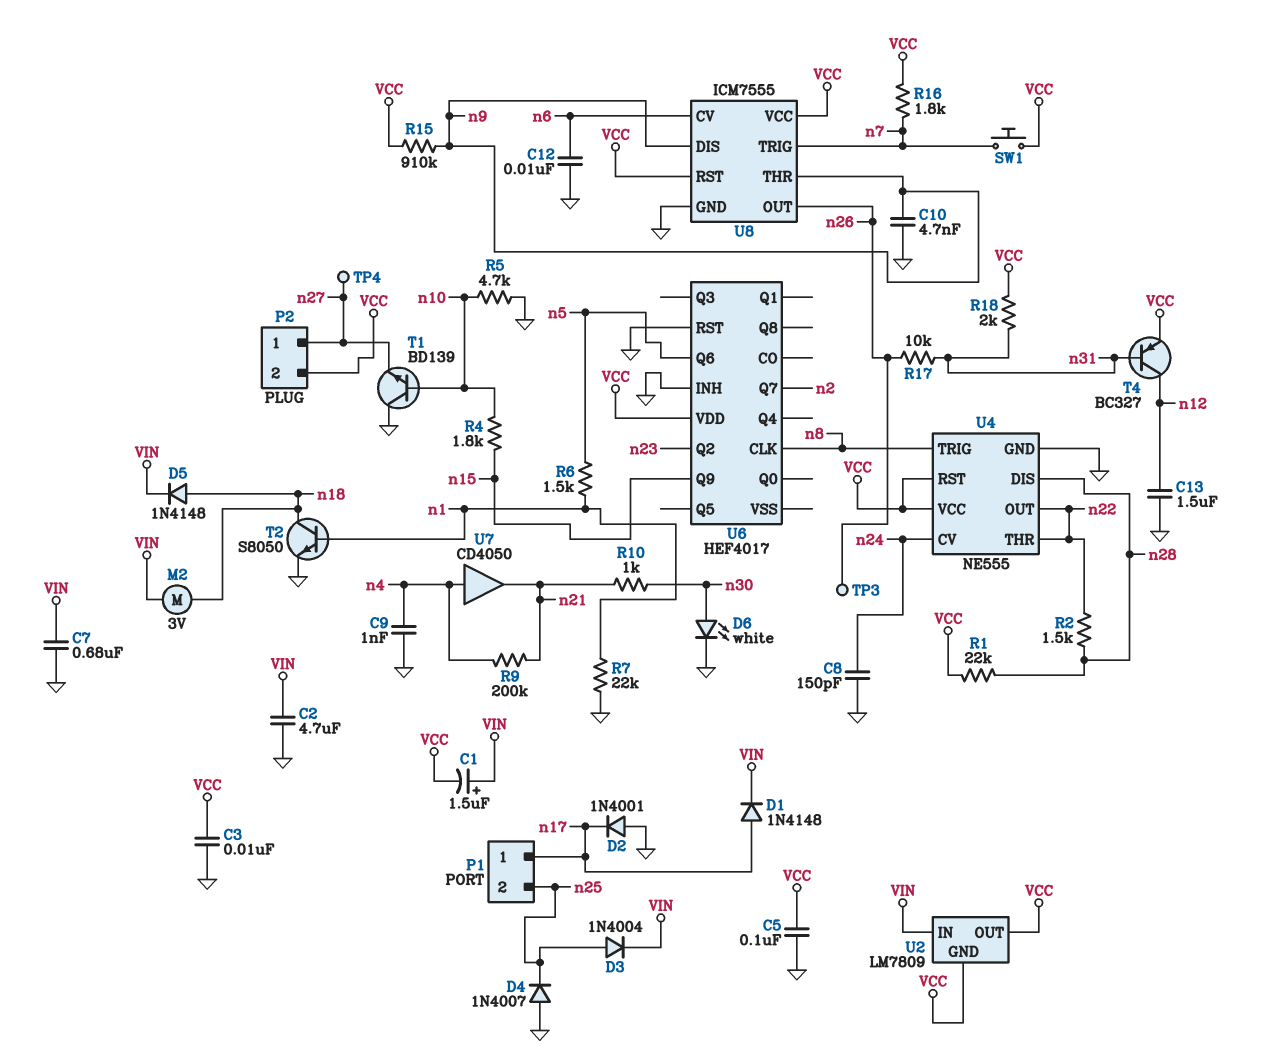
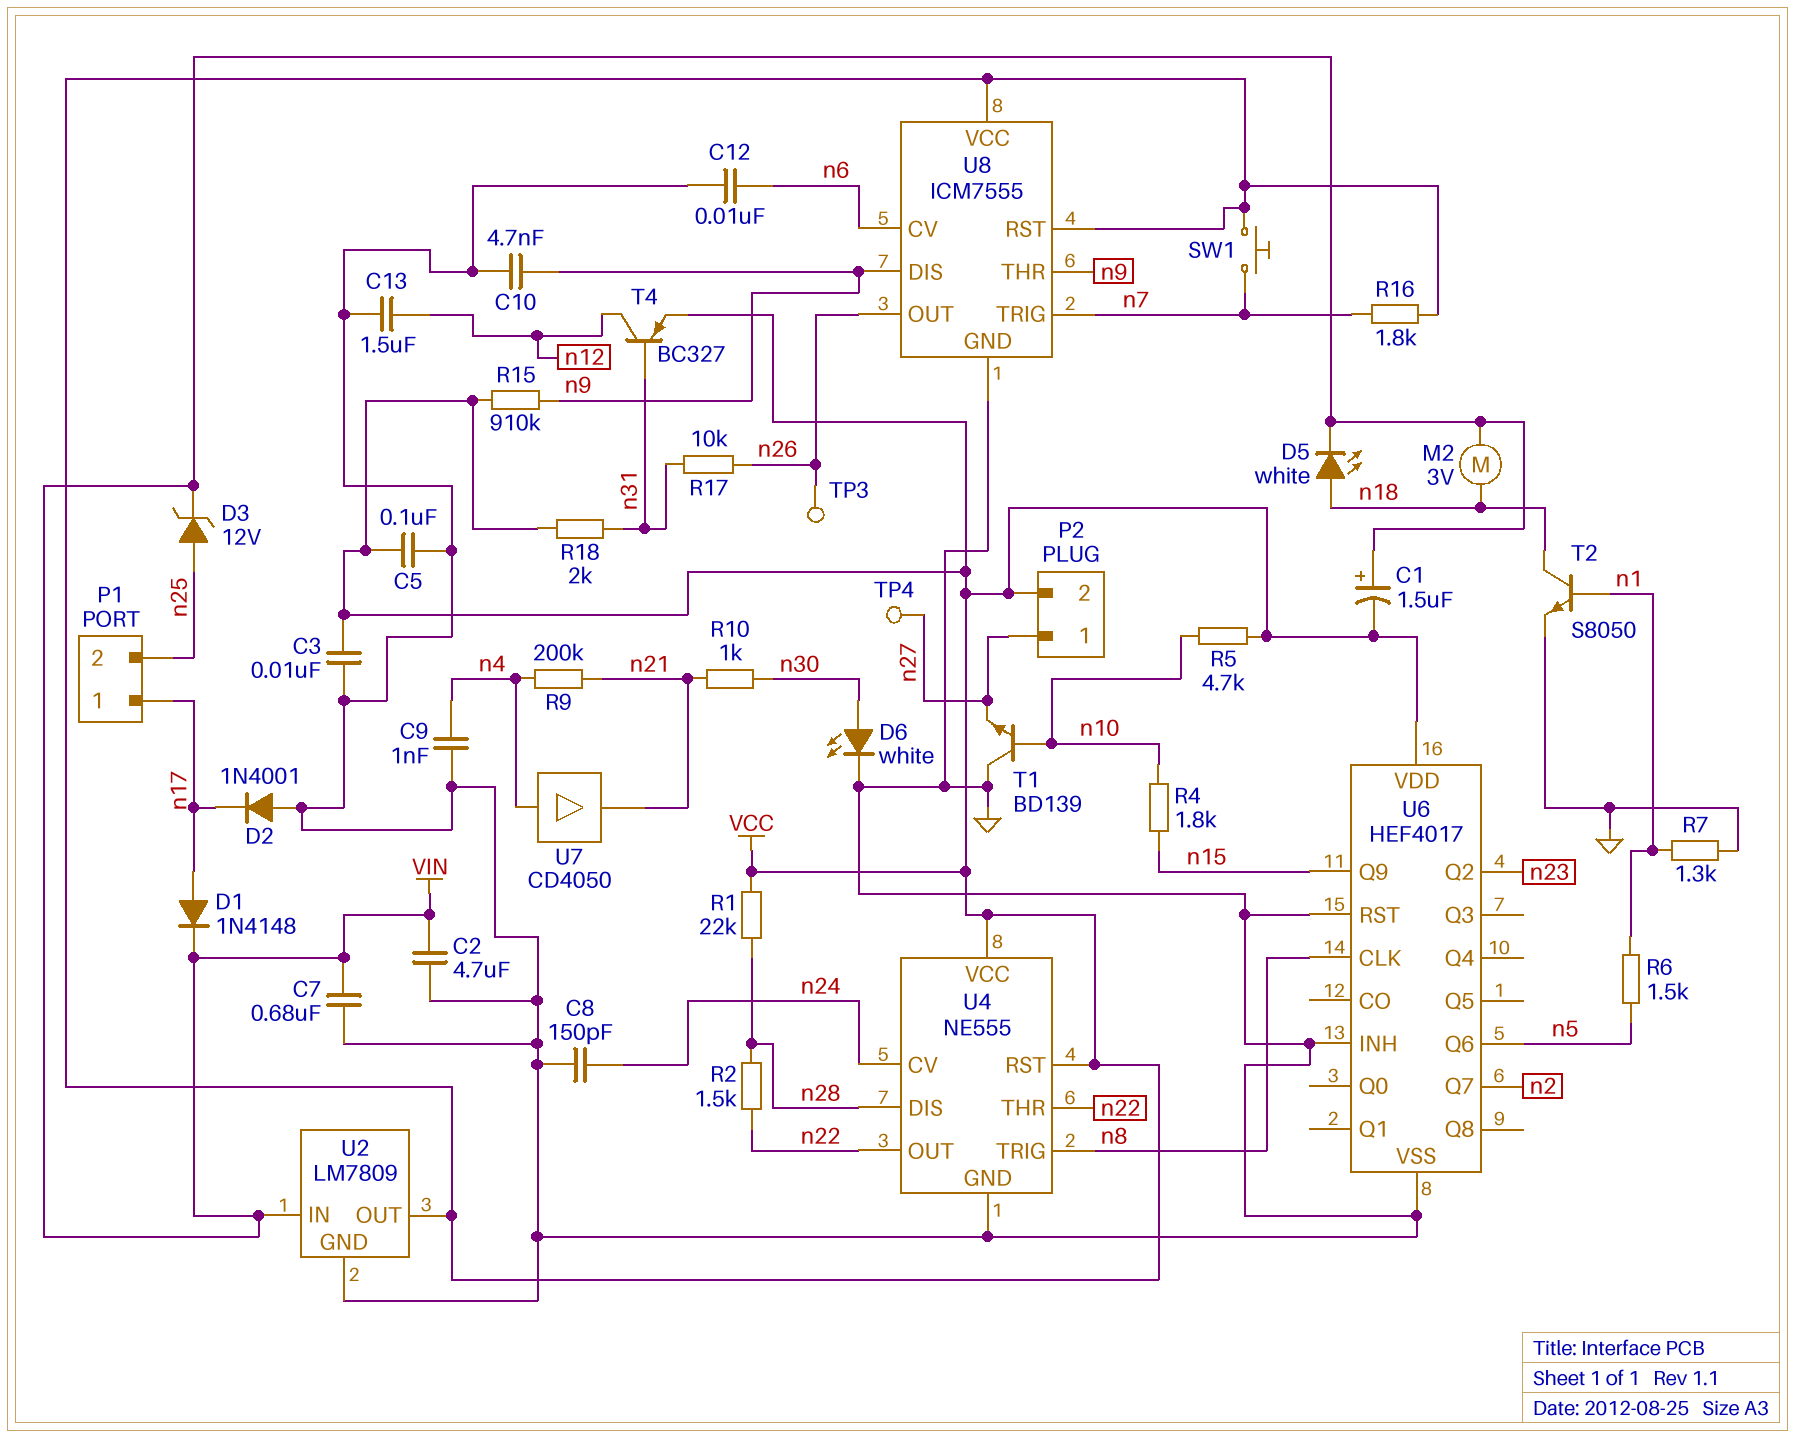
D3: diode 1N4004 (A n25, K VIN) -> zener 12V (A n25, K VIN)
D4: diode 1N4007 (A GND, K n25) -> none
D5: diode 1N4148 (A n18, K VIN) -> LED white (A n18, K VIN)
R5: 4.7k (GND, n10) -> 4.7k (VCC, n10)
R7: 22k (GND, n1) -> 1.3k (GND, n1)
U2 pin GND: VCC -> GND
U6 pin VSS: none -> GND

